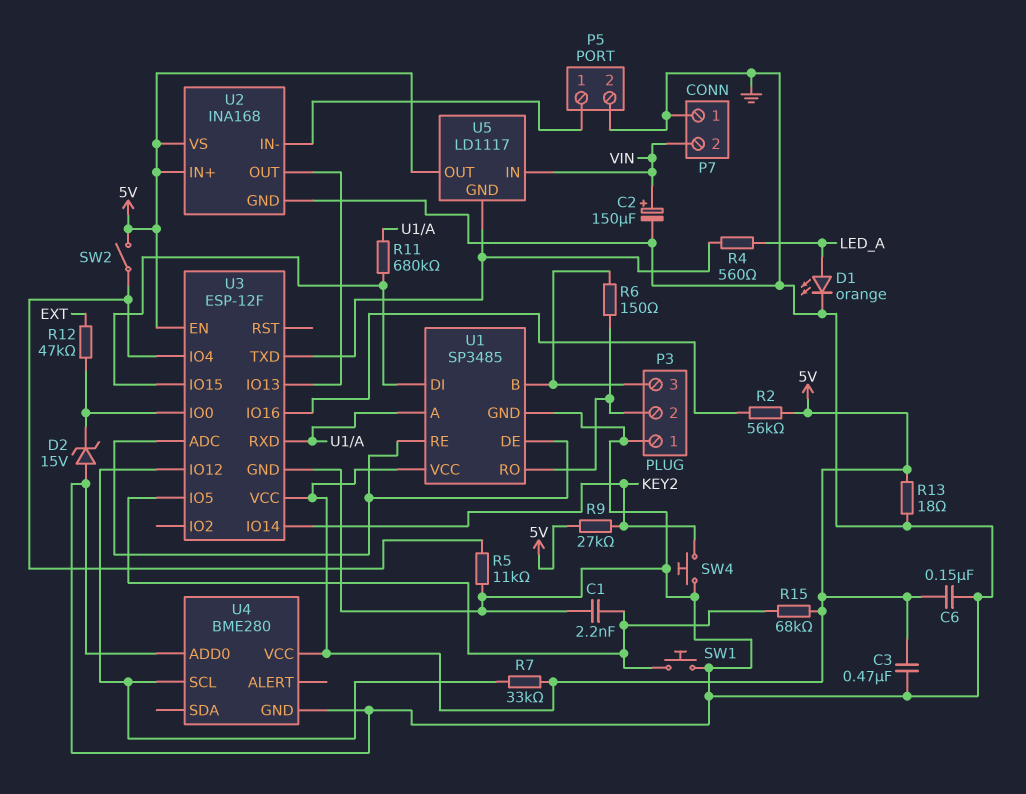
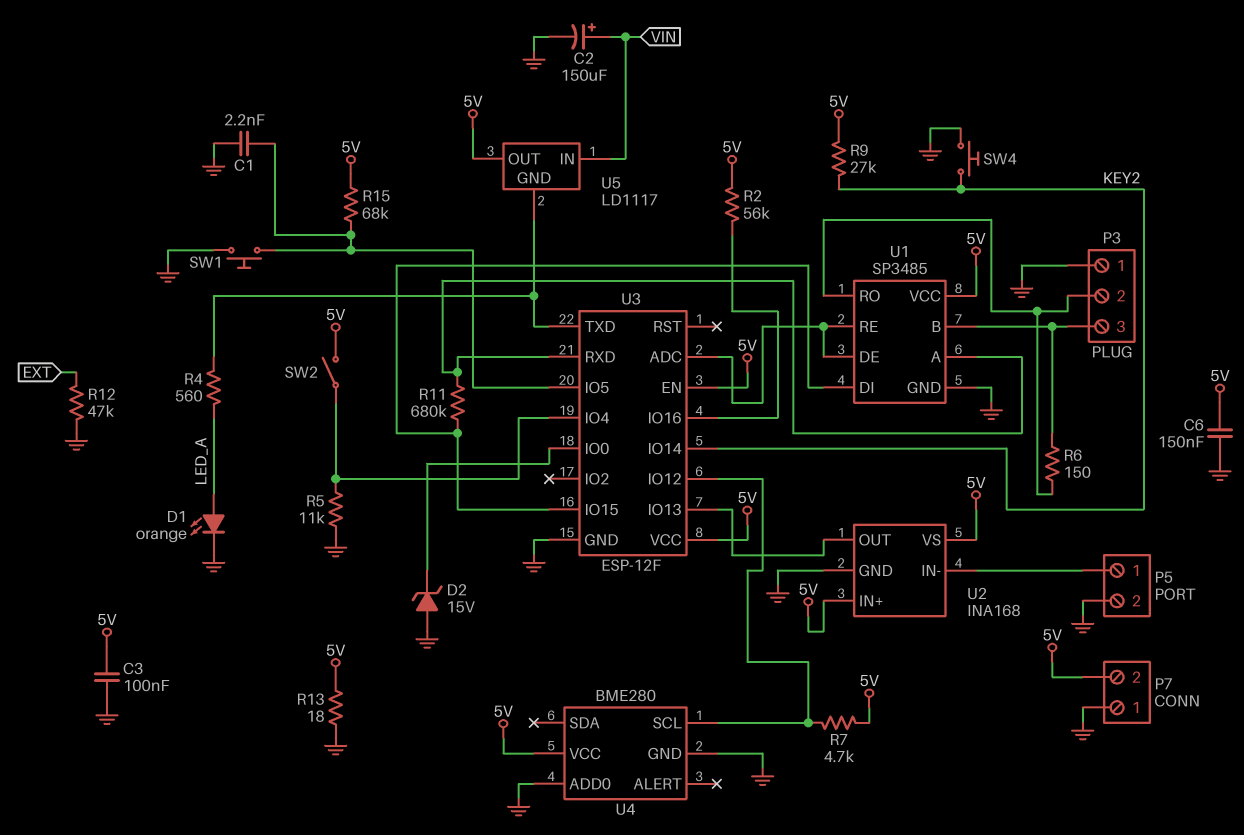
C3: 470nF (5V, GND) -> 100nF (5V, GND)
P7 pin 2: VIN -> 5V
R7: 33k (5V, U3/IO12) -> 4.7k (5V, U3/IO12)
R12: 47k (EXT, U3/IO0) -> 47k (EXT, GND)

